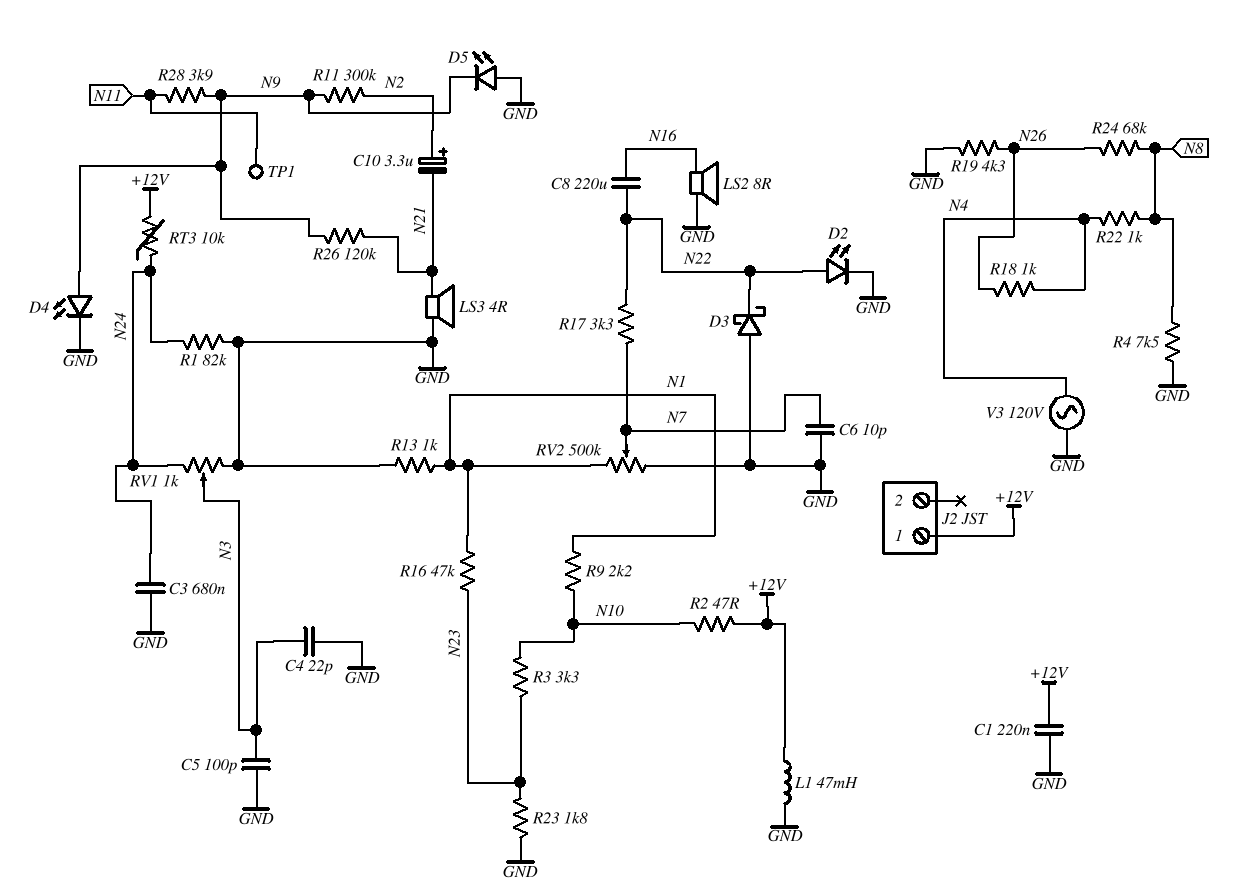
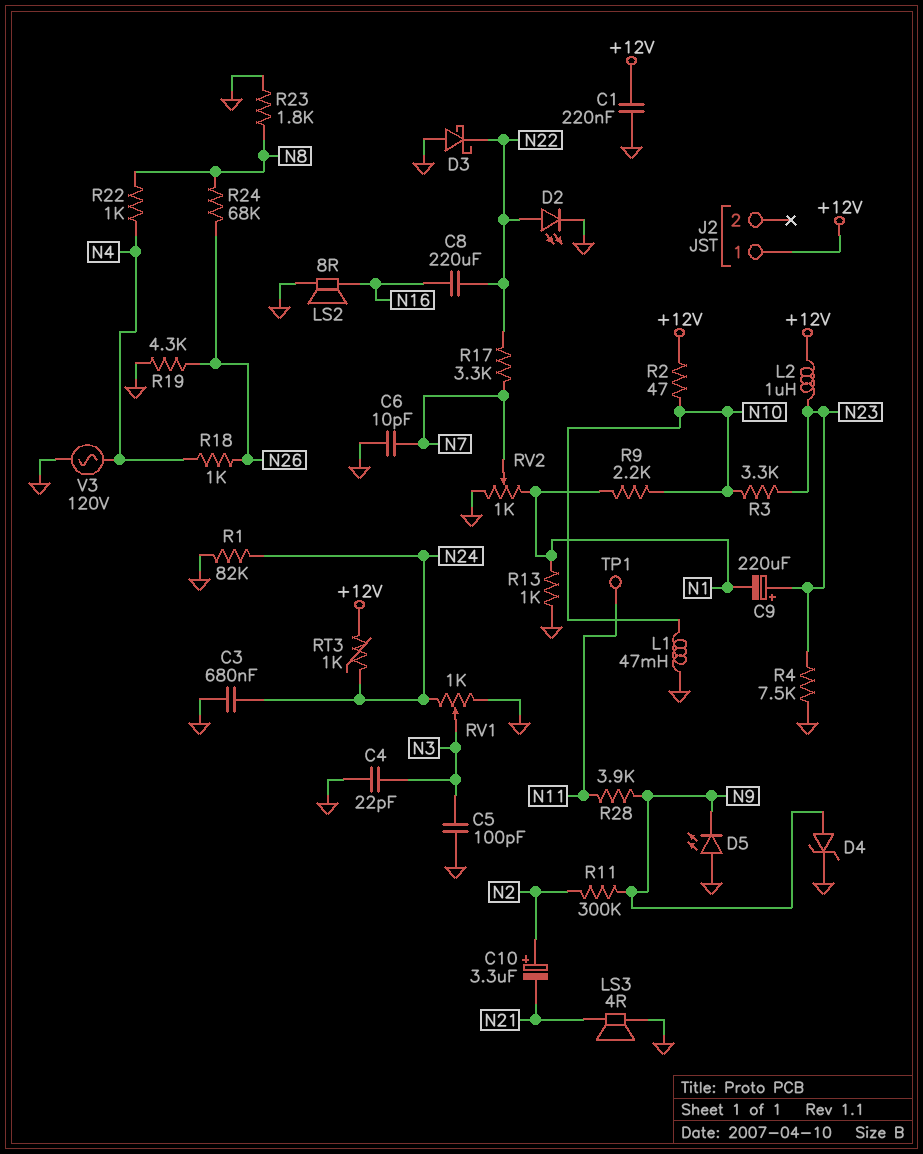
C9: none -> 220uF (plus N23, minus N1)
D4: LED (A N9, K GND) -> zener (A N9, K GND)
L1: 47mH (+12V, GND) -> 47mH (GND, N10)
L2: none -> 1uH (+12V, N23)
R4: 7.5k (GND, N8) -> 7.5k (GND, N23)
R16: 47k (N1, N23) -> none
R23: 1.8k (GND, N23) -> 1.8k (GND, N8)
R26: 120k (N9, N21) -> none
RT3: 10k (+12V, N24) -> 1k (+12V, N24)
RV2: 500k (GND, N1, wiper N7) -> 1k (GND, N1, wiper N7)

